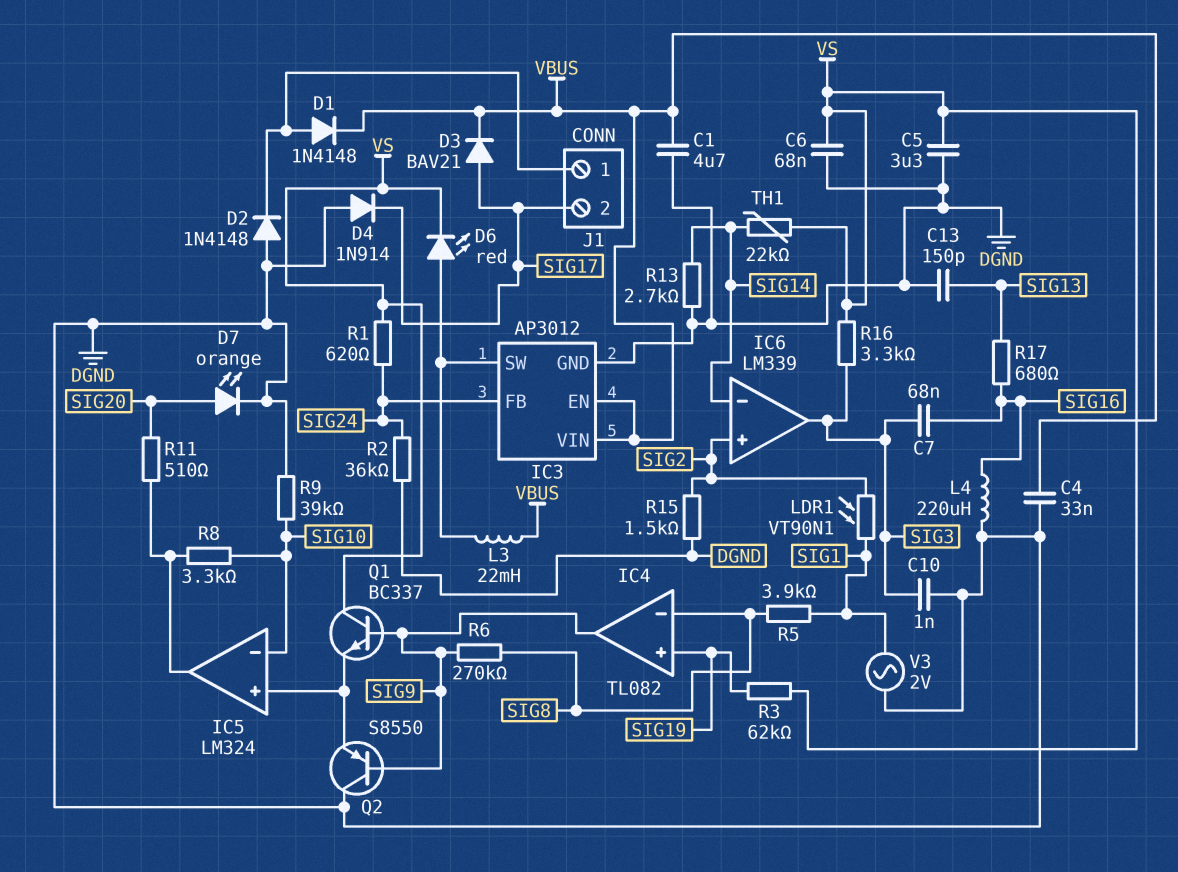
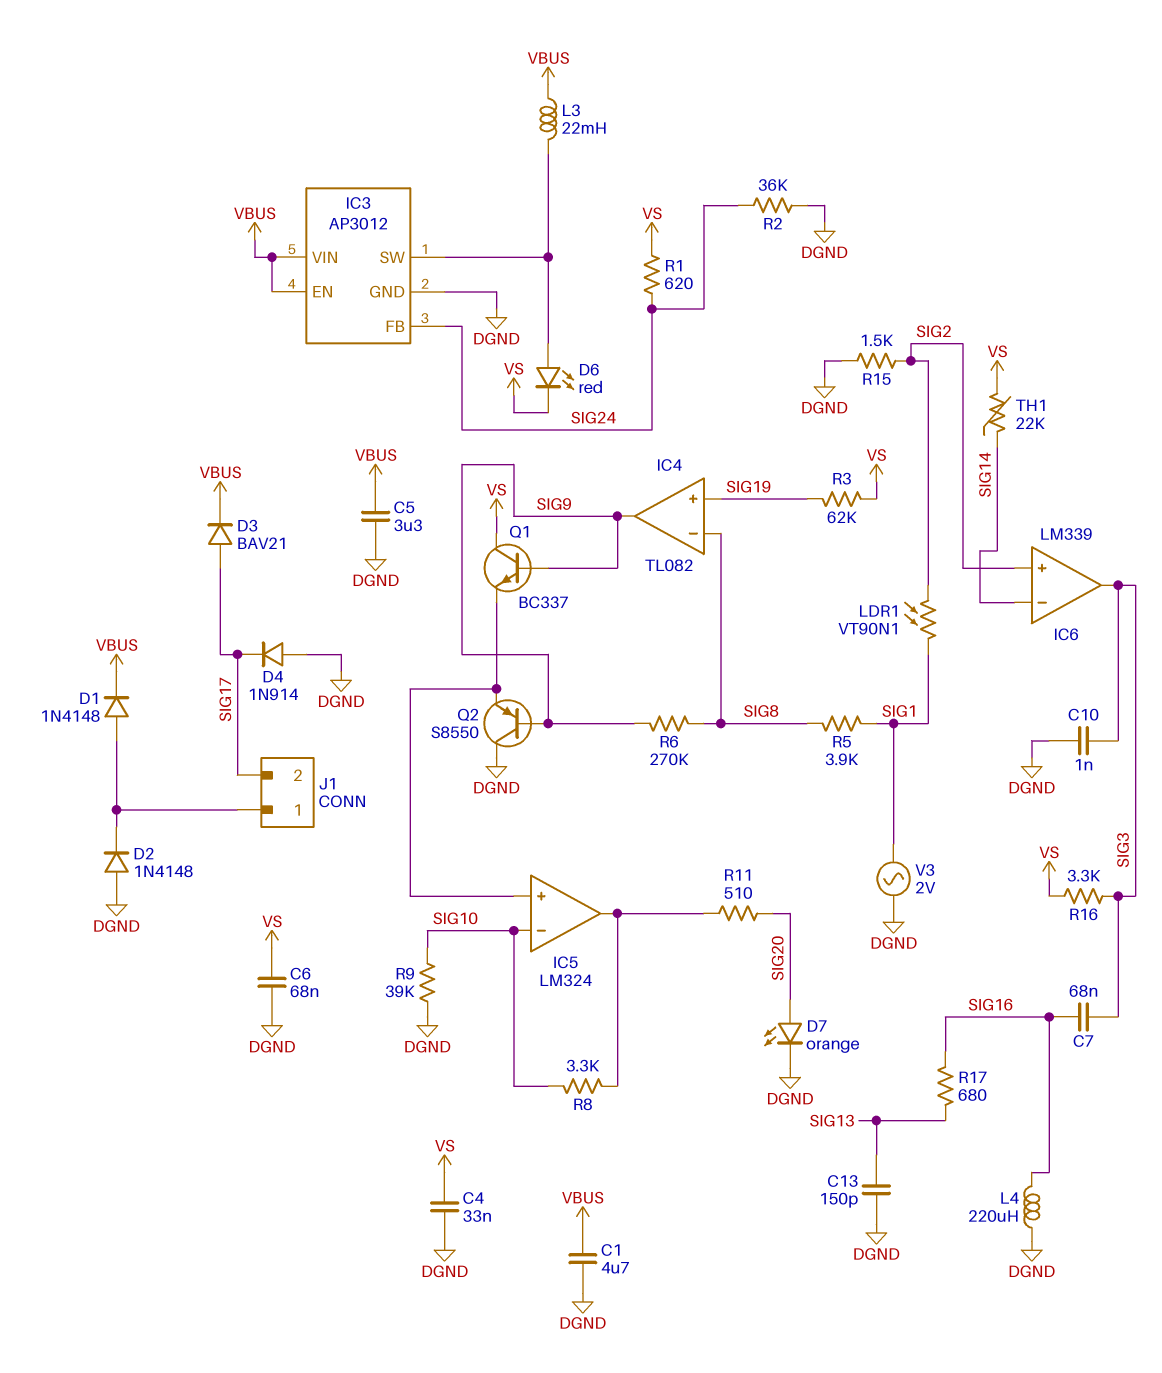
C4: 33nF (DGND, VBUS) -> 33nF (DGND, VS)
C5: 3.3uF (DGND, VS) -> 3.3uF (DGND, VBUS)
R13: 2.7k (DGND, SIG14) -> none

